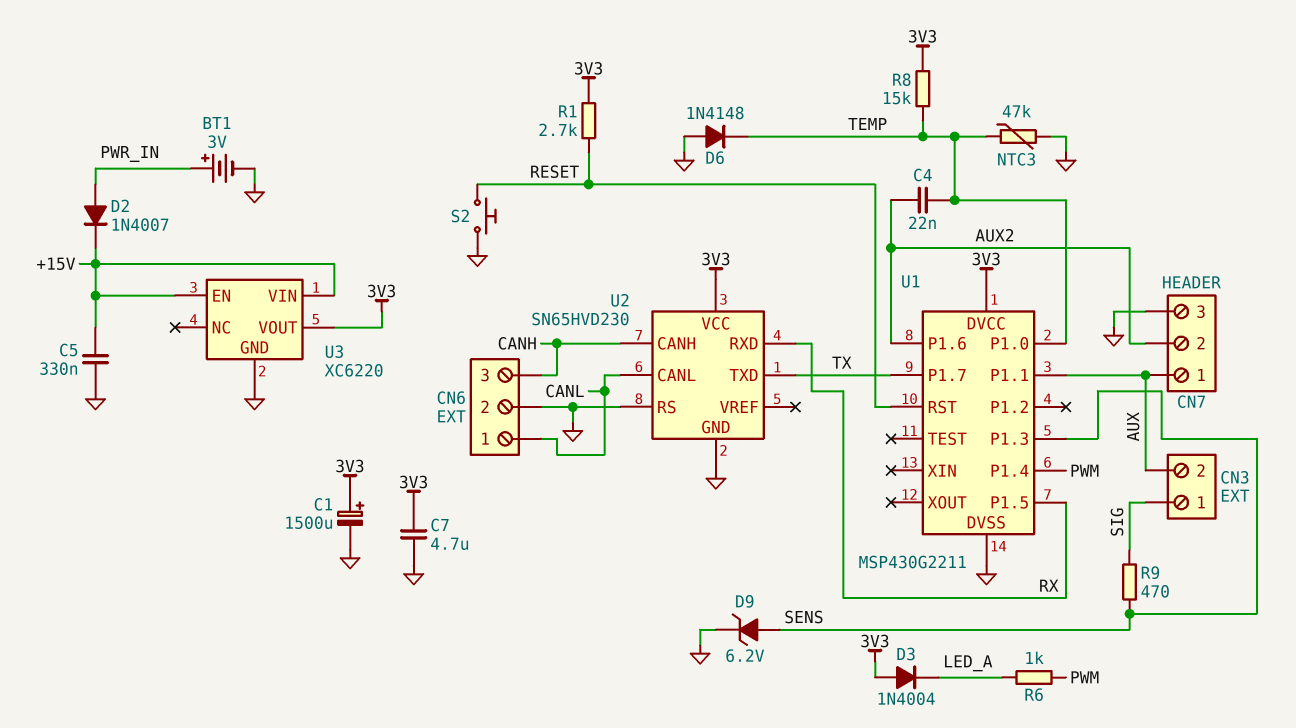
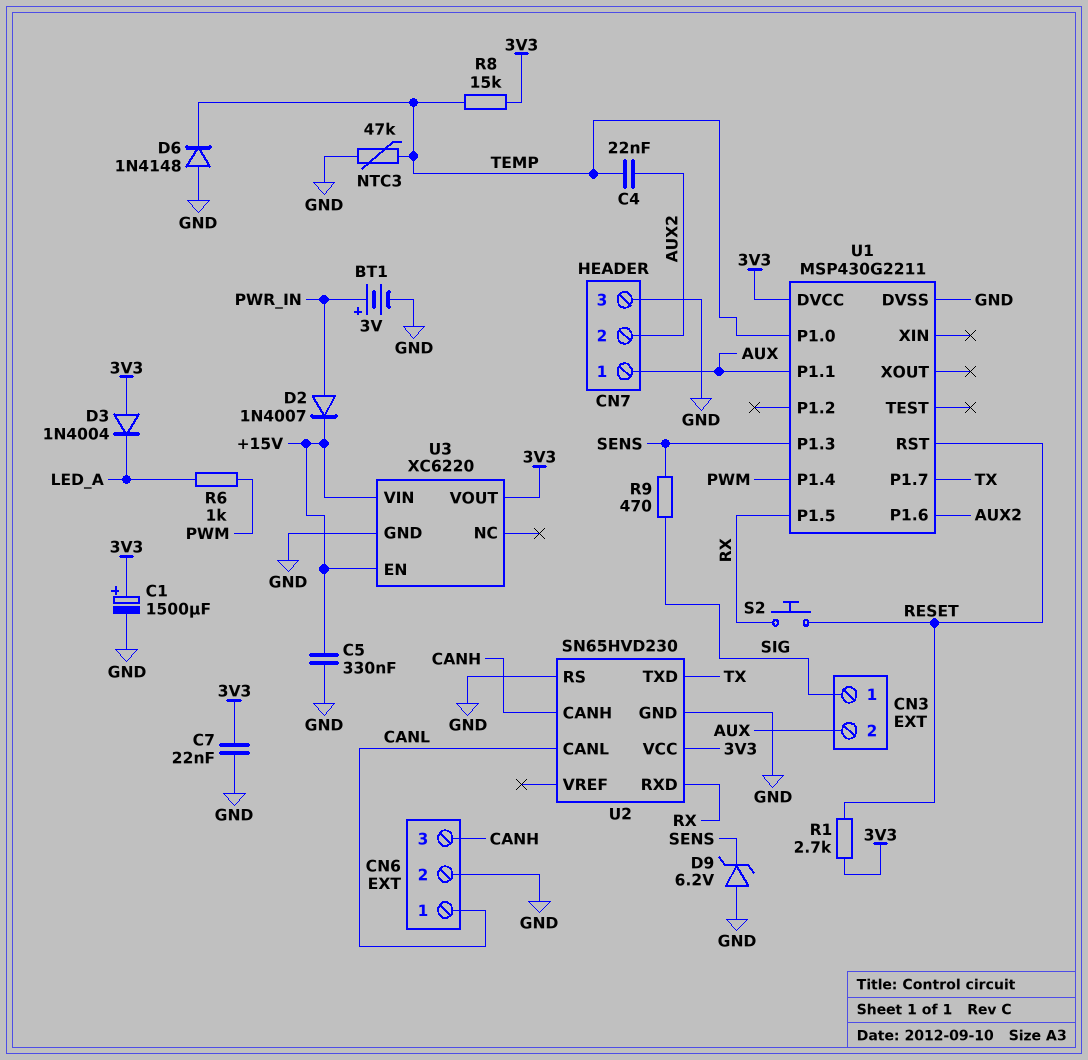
C7: 4.7uF (3V3, GND) -> 22nF (3V3, GND)
D9: zener 6.2V (A SENS, K GND) -> zener 6.2V (A GND, K SENS)
S2: button (GND, RESET) -> button (RESET, RX)

